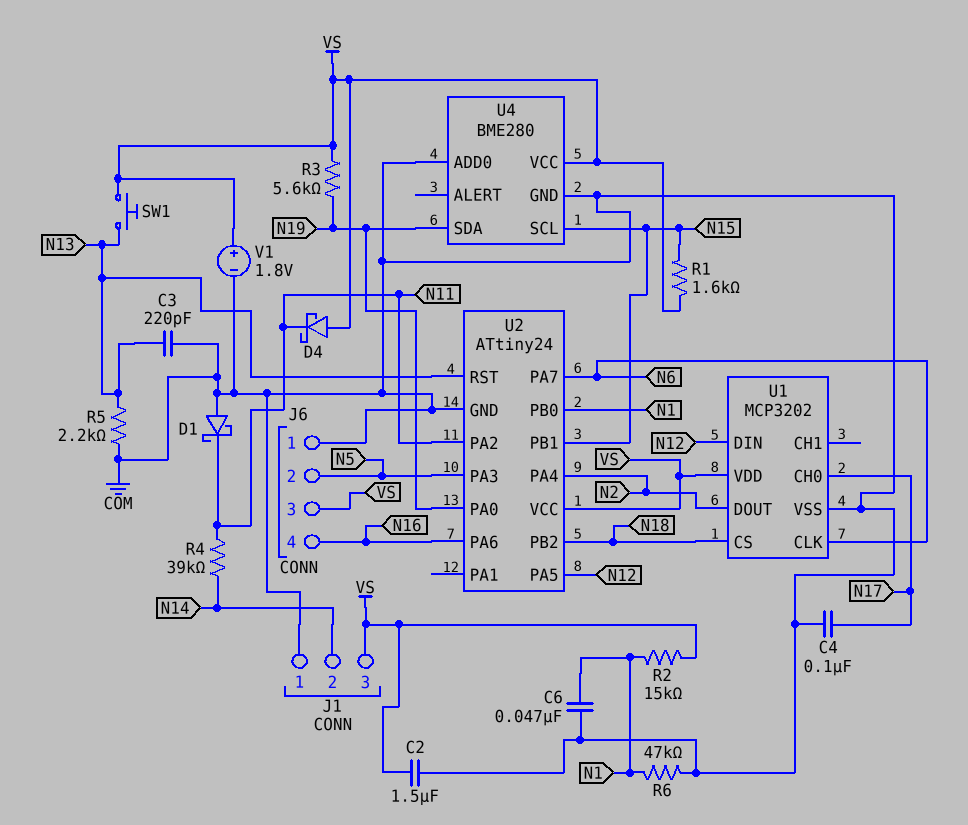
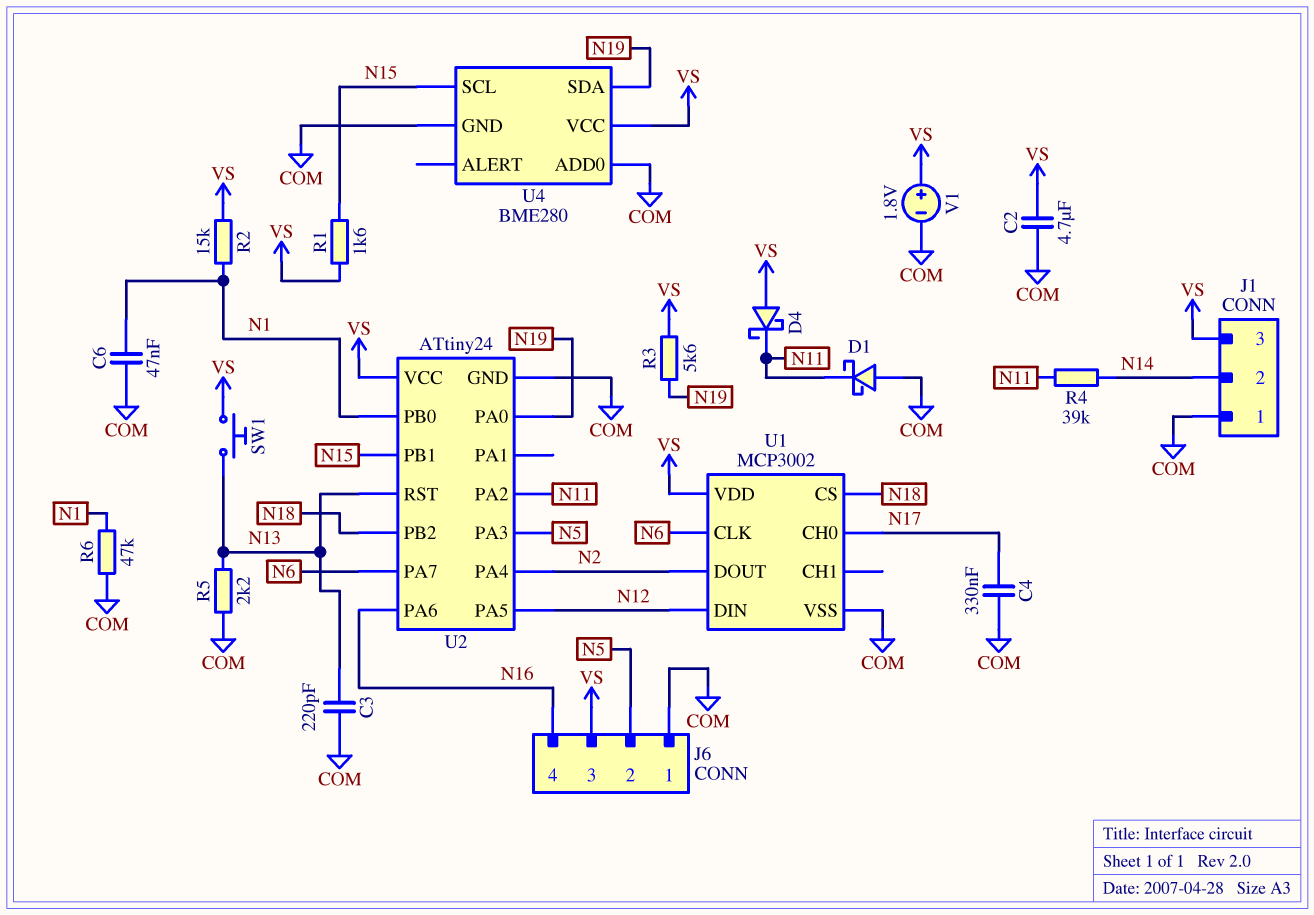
C2: 1.5uF (COM, VS) -> 4.7uF (COM, VS)
C4: 100nF (COM, N17) -> 330nF (COM, N17)
U1: MCP3202 -> MCP3002

